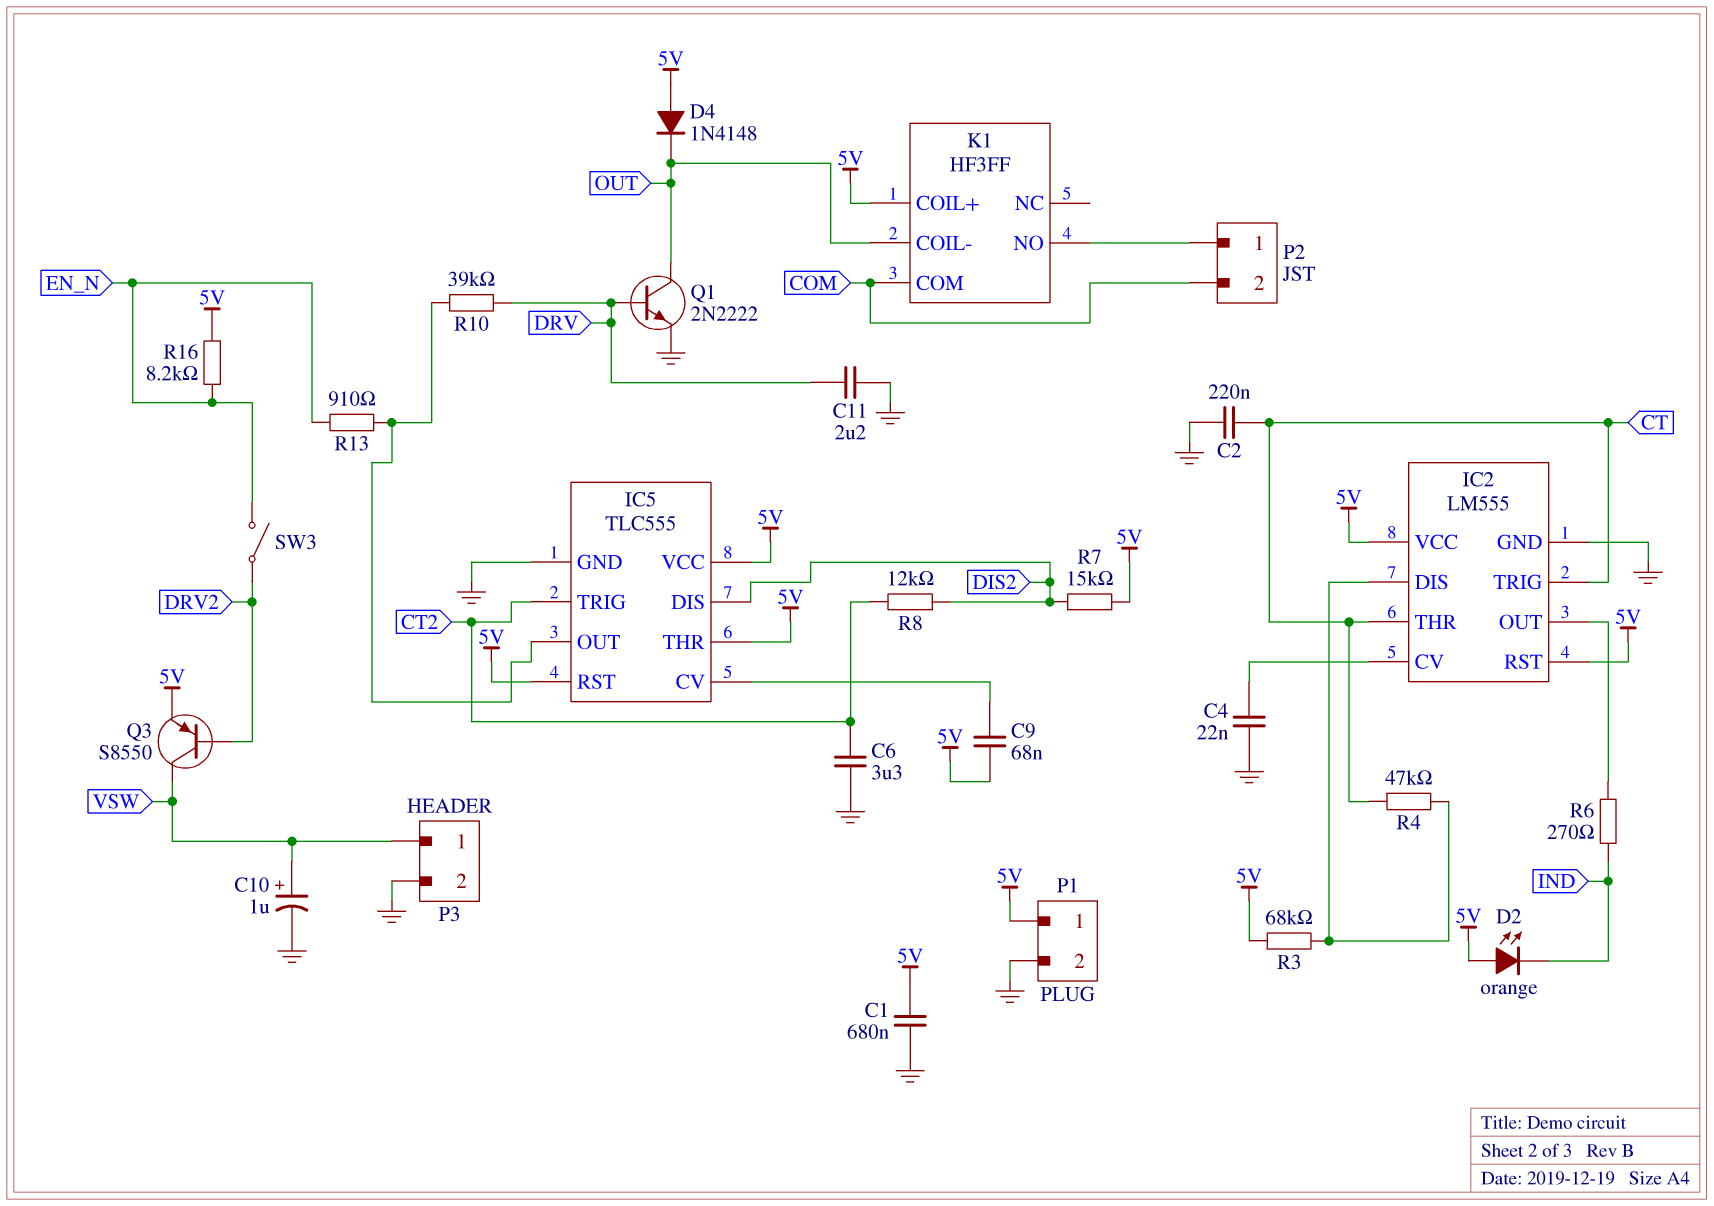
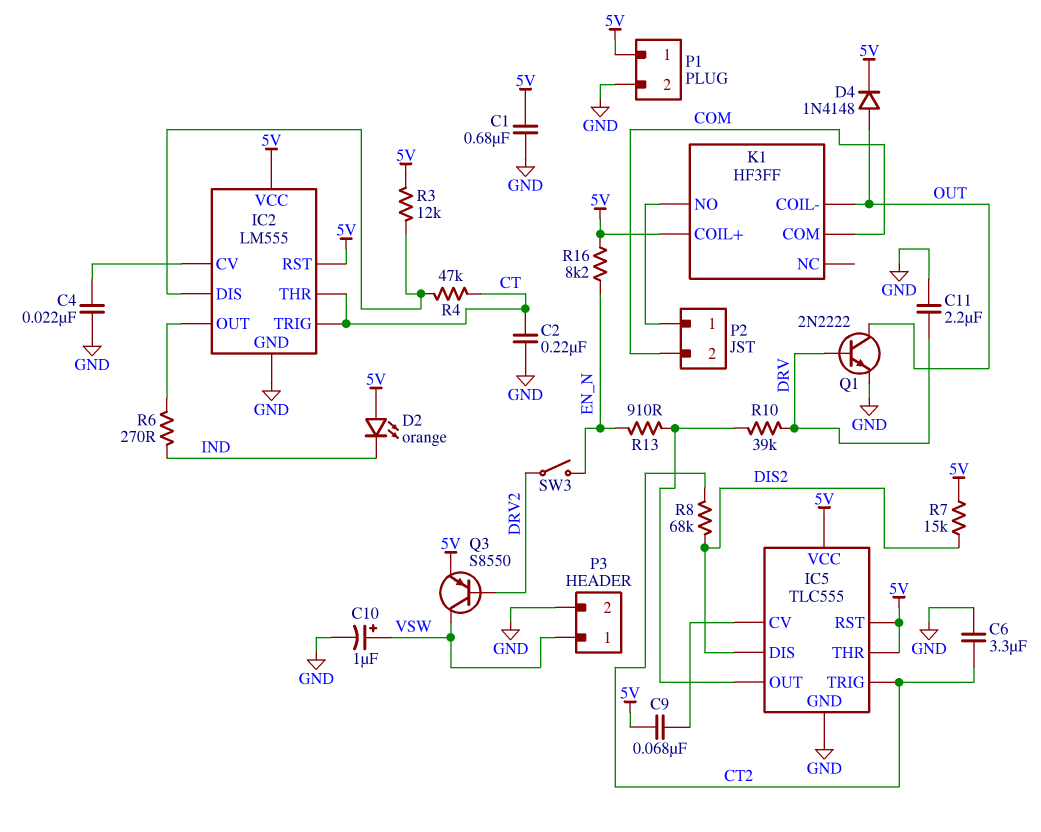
D4: diode 1N4148 (A 5V, K OUT) -> diode 1N4148 (A OUT, K 5V)
R3: 68k (5V, IC2/DIS) -> 12k (5V, IC2/DIS)
R8: 12k (CT2, DIS2) -> 68k (CT2, DIS2)

